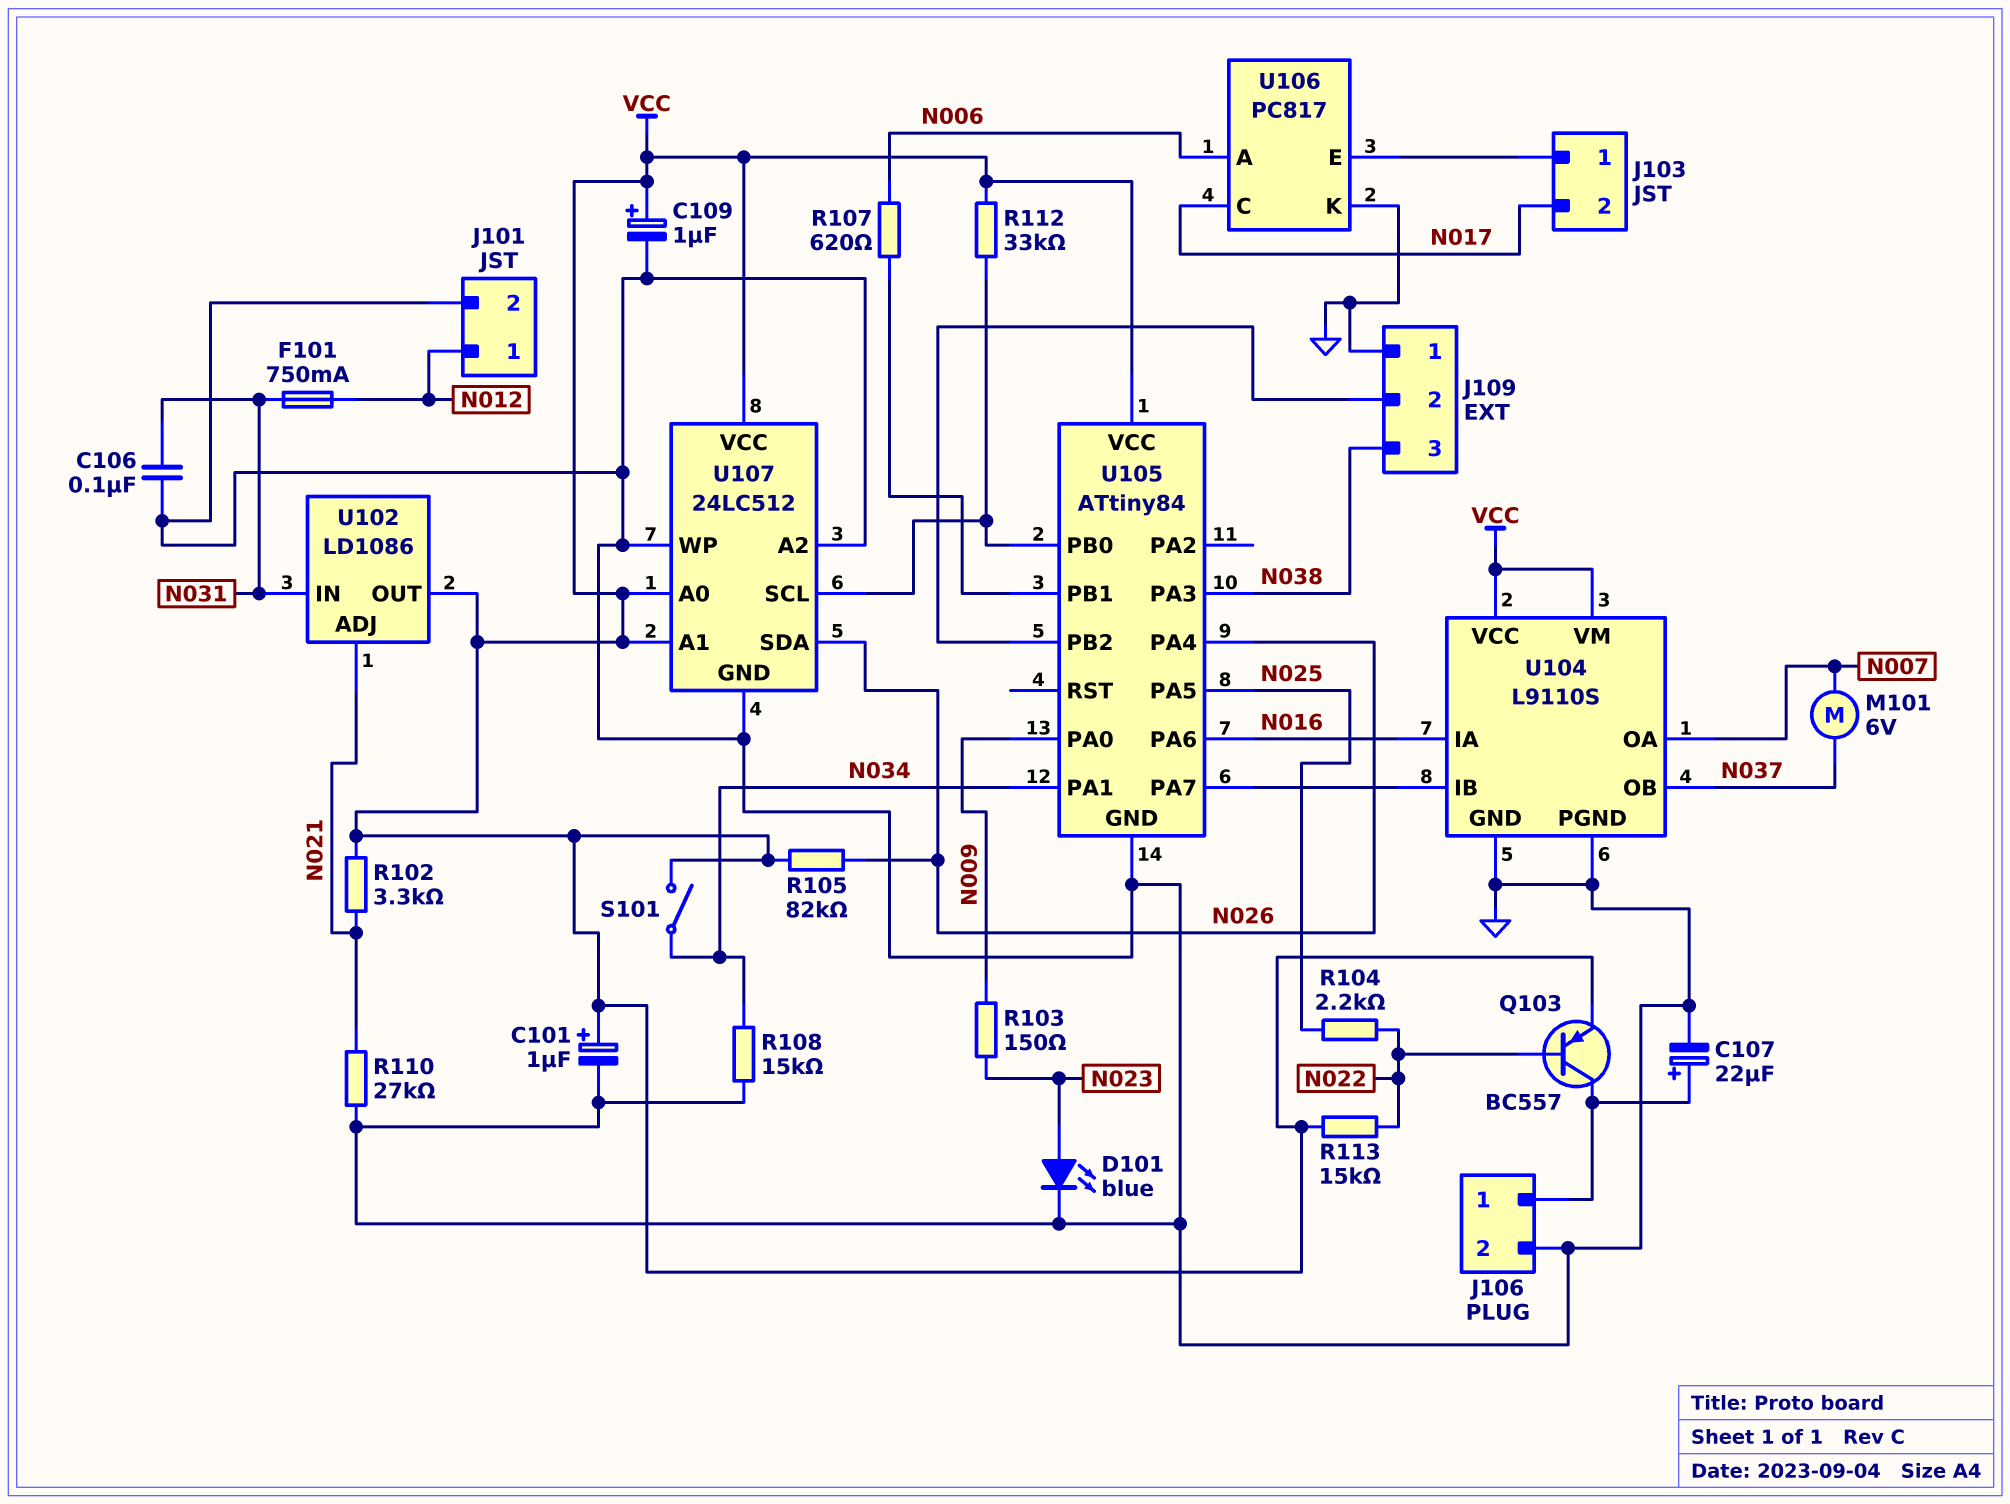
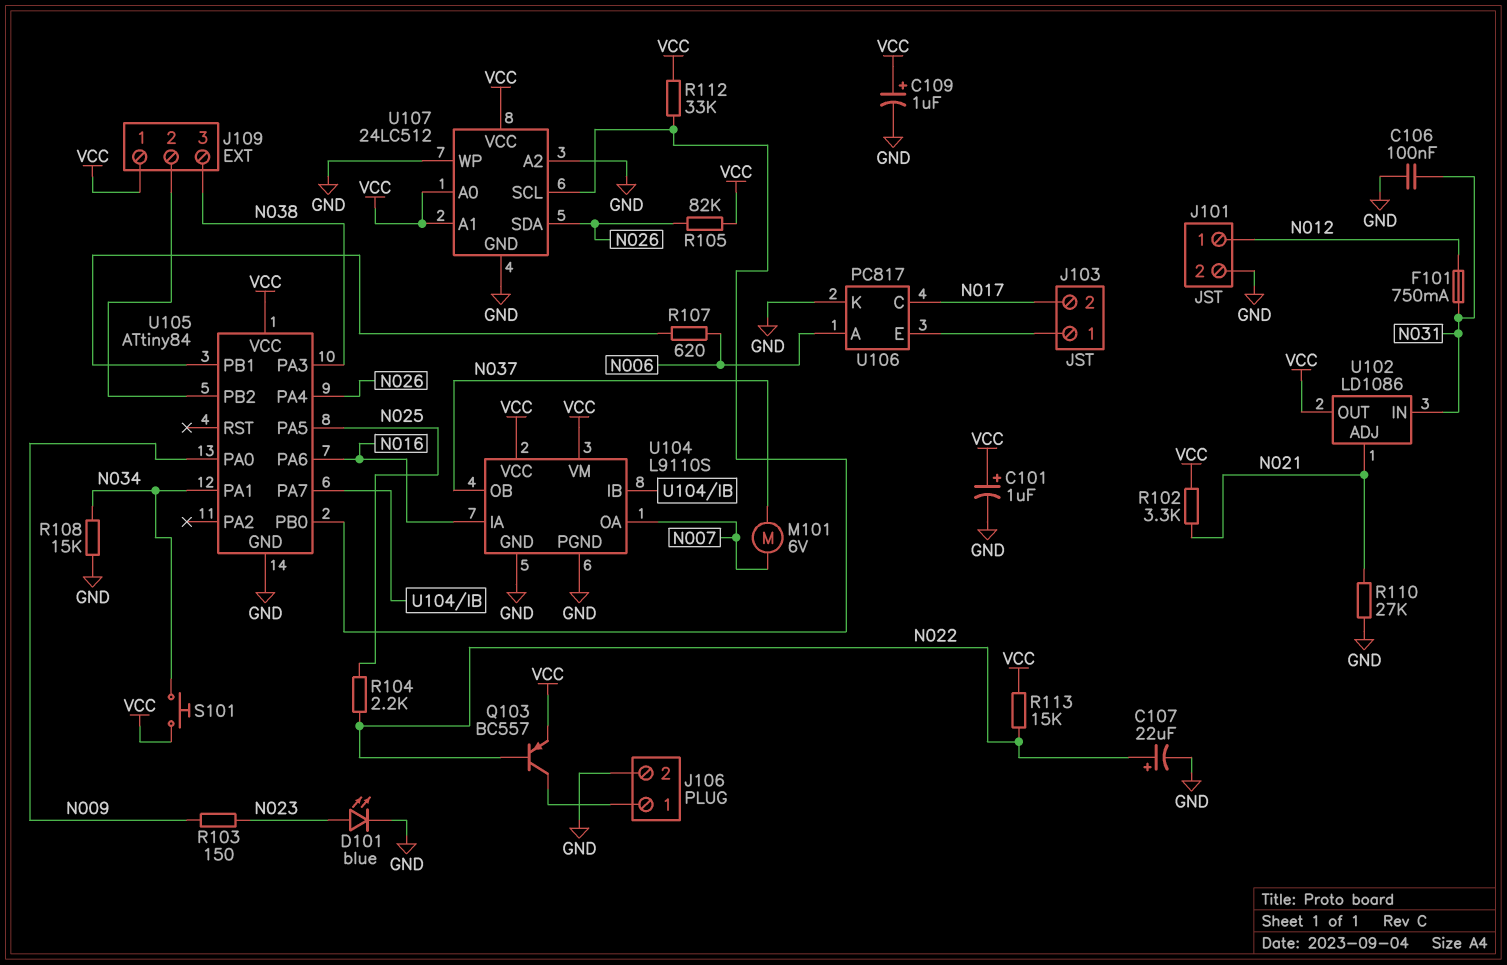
C107: 22uF (plus J106/1, minus GND) -> 22uF (plus N022, minus GND)
J109 pin 1: GND -> VCC
S101: switch (N034, VCC) -> button (N034, VCC)

